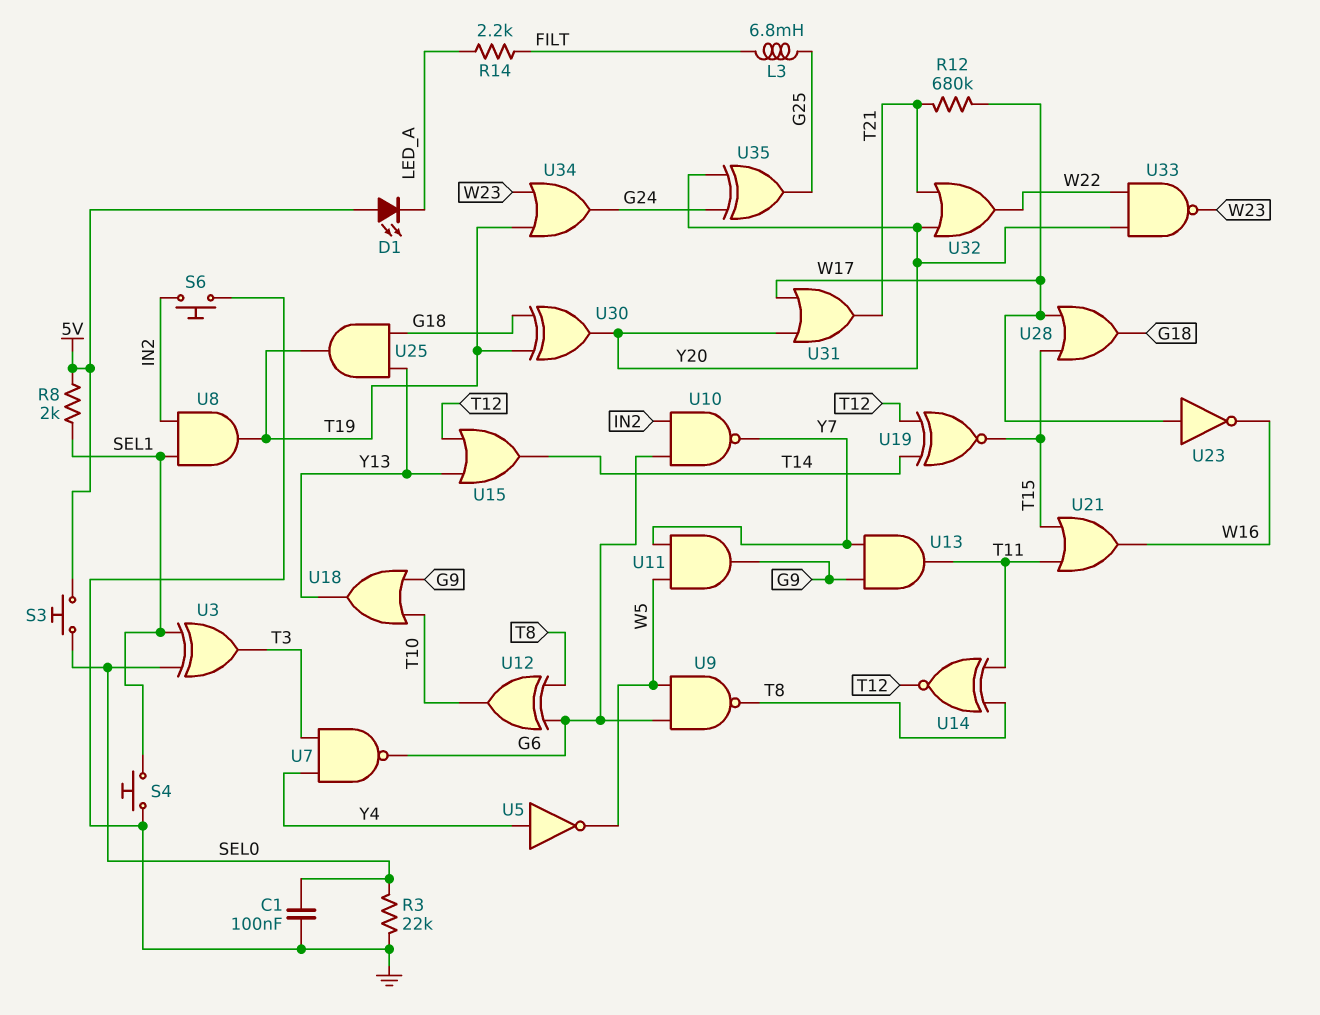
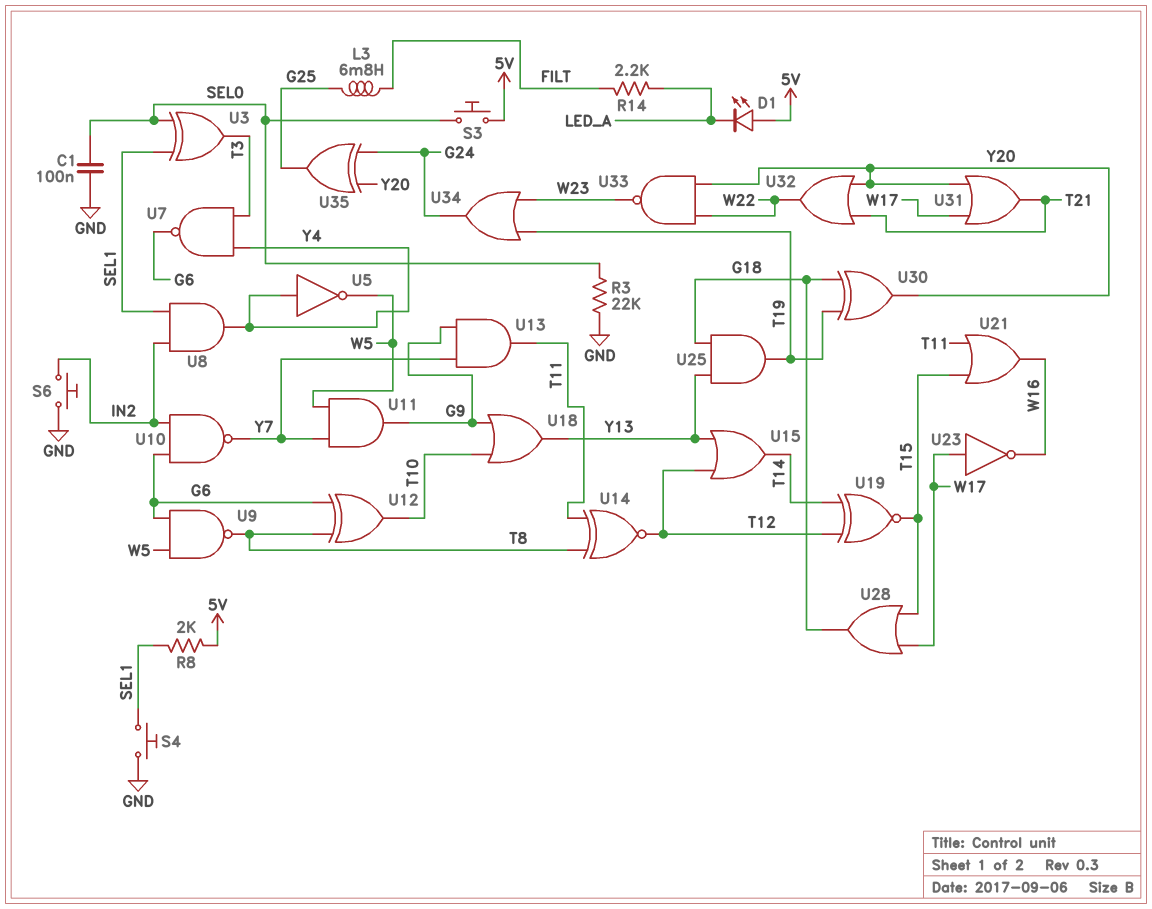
R12: 680k (T21, W17) -> none
U8: AND (in IN2, in SEL1, out T19) -> AND (in IN2, in SEL1, out Y4)

